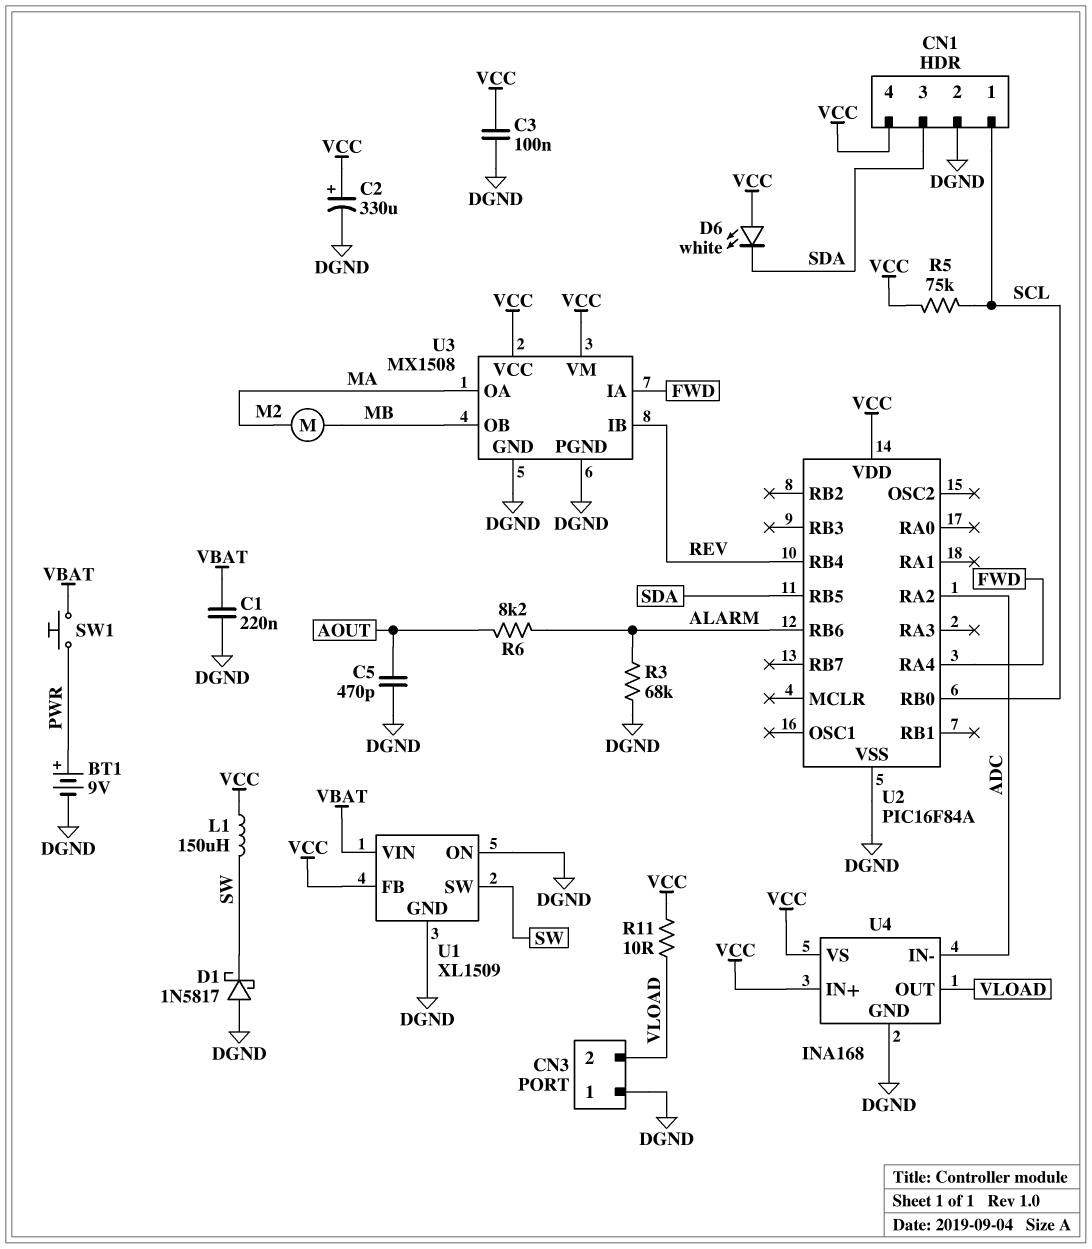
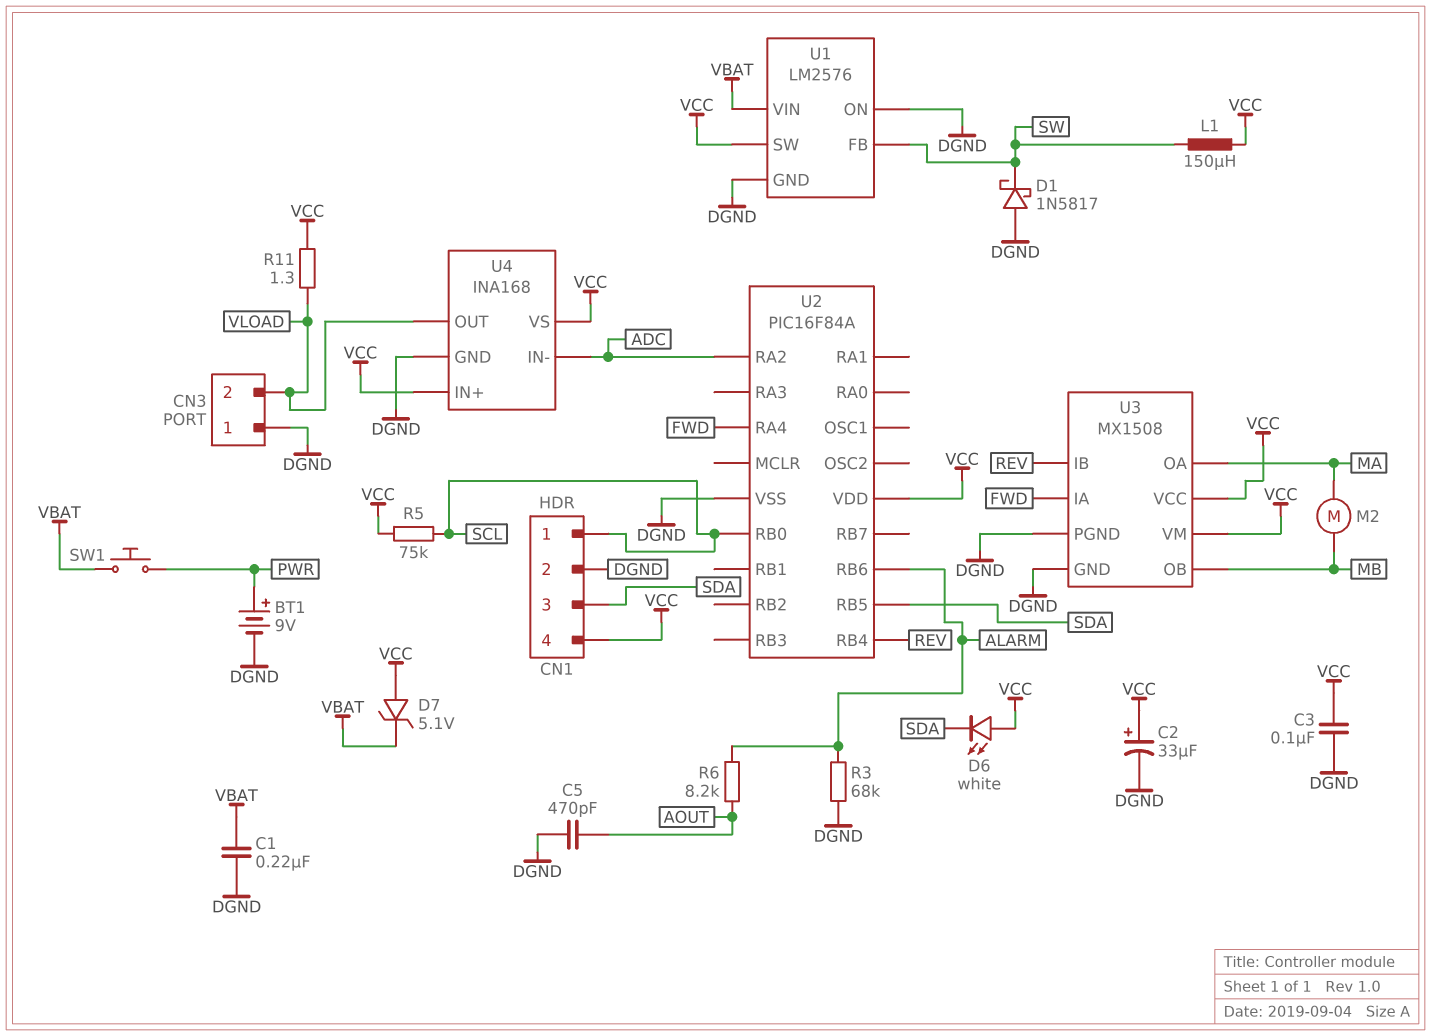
C2: 330uF (plus VCC, minus DGND) -> 33uF (plus VCC, minus DGND)
D7: none -> zener 5.1V (A VCC, K VBAT)
R11: 10 (VCC, VLOAD) -> 1.3 (VCC, VLOAD)
U1: XL1509 -> LM2576
U1 pin FB: VCC -> SW
U1 pin SW: SW -> VCC

